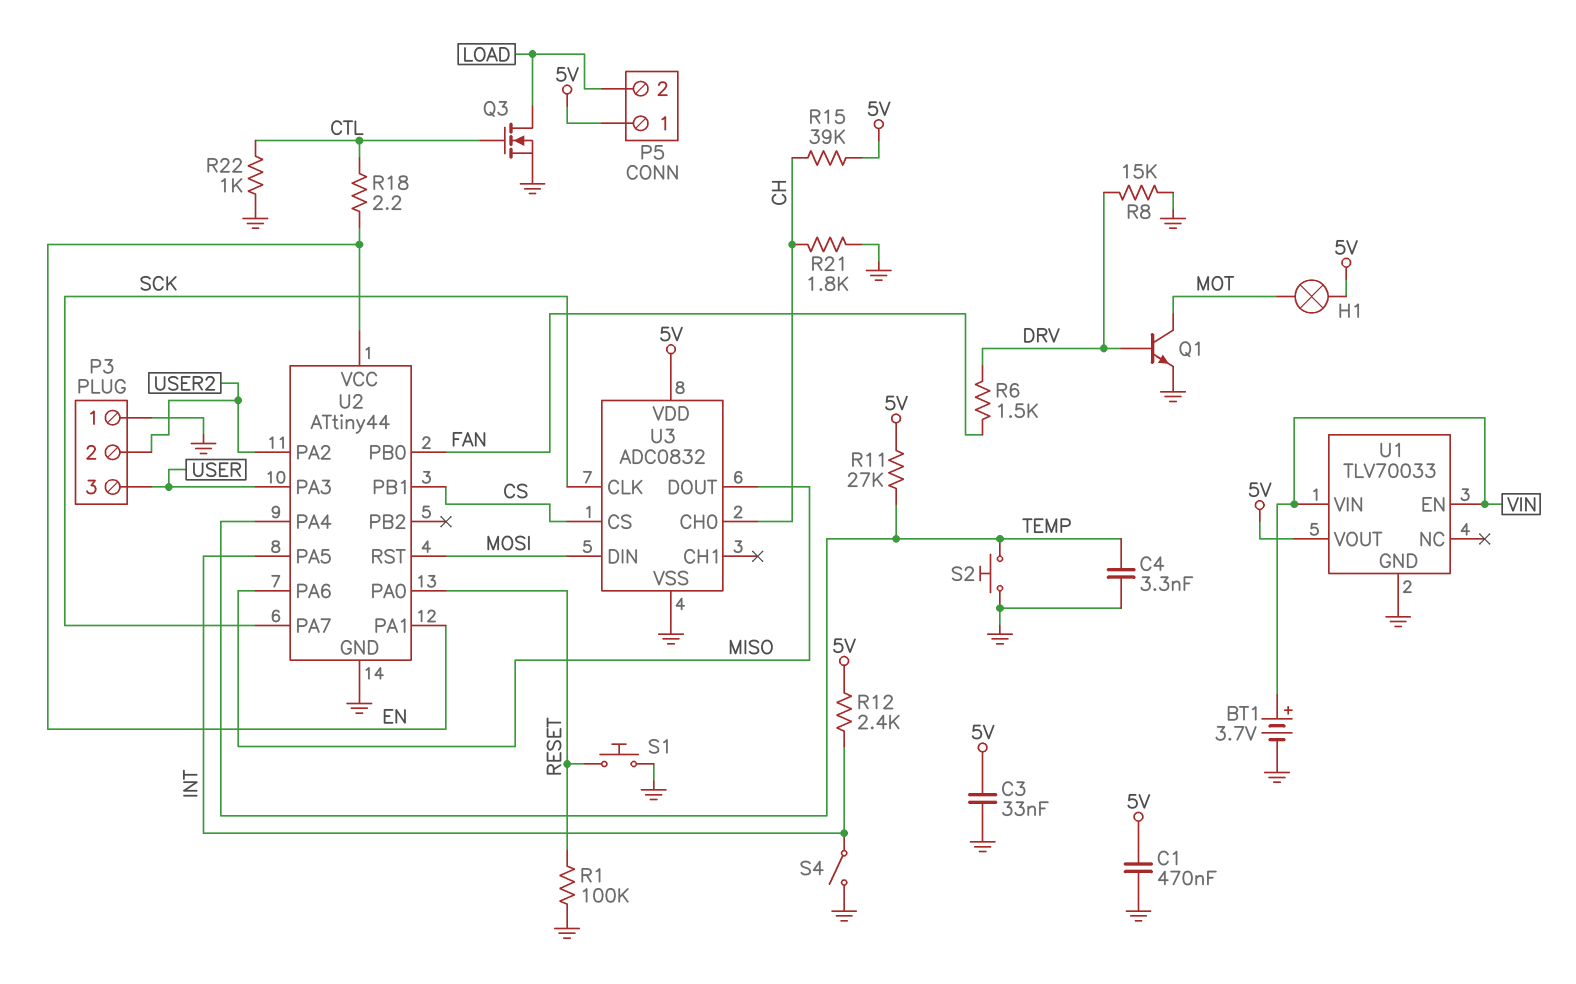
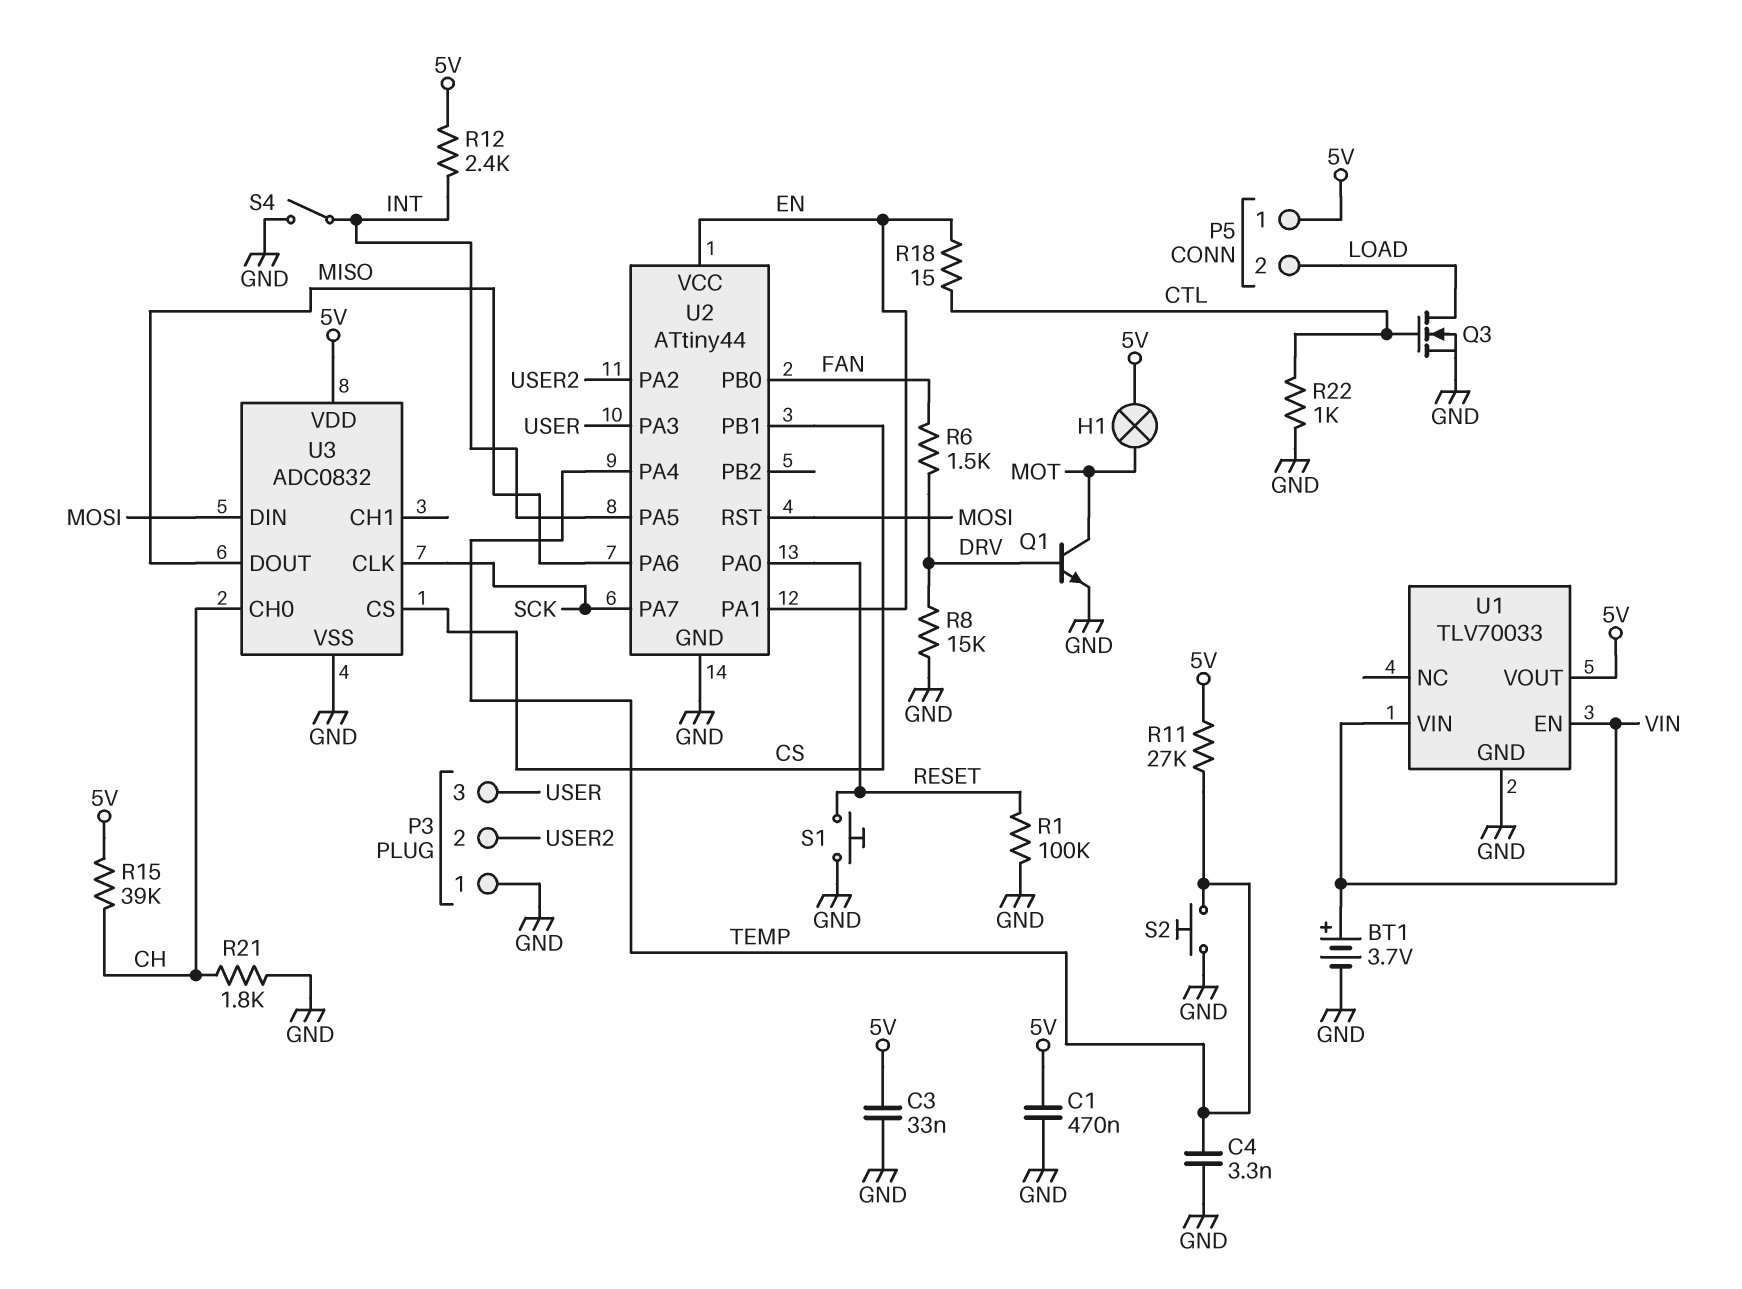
R18: 2.2 (CTL, EN) -> 15 (CTL, EN)

